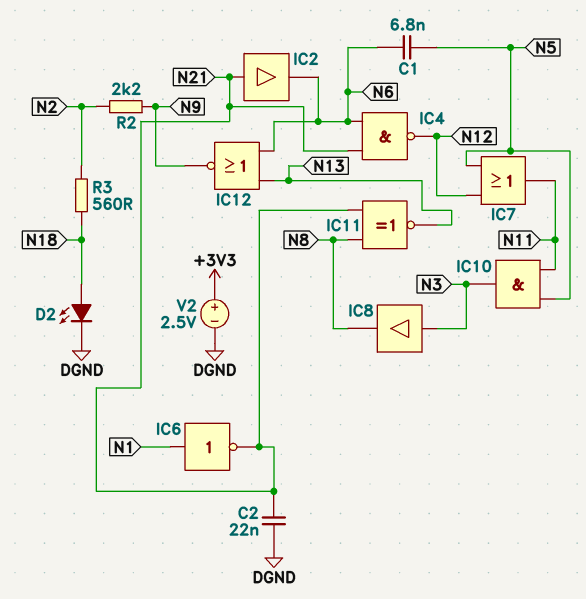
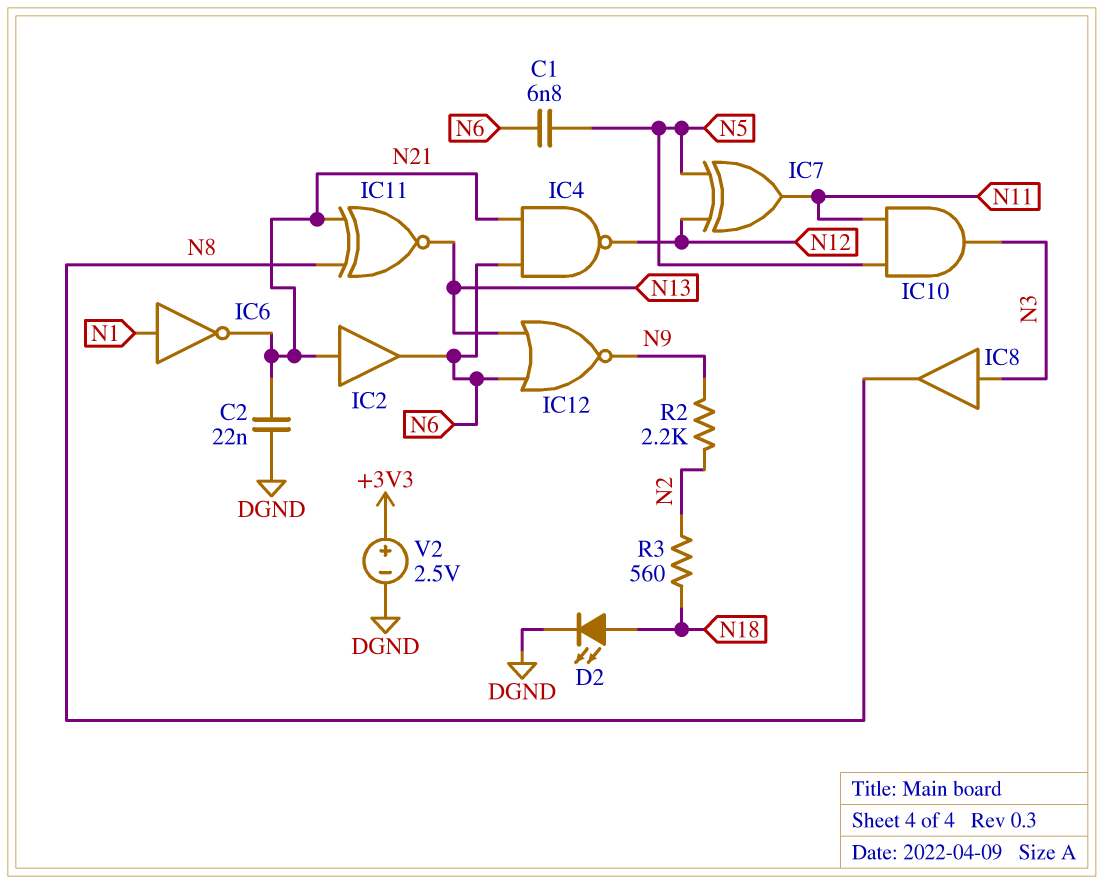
IC7: OR (in N5, in N12, out N11) -> XOR (in N5, in N12, out N11)

